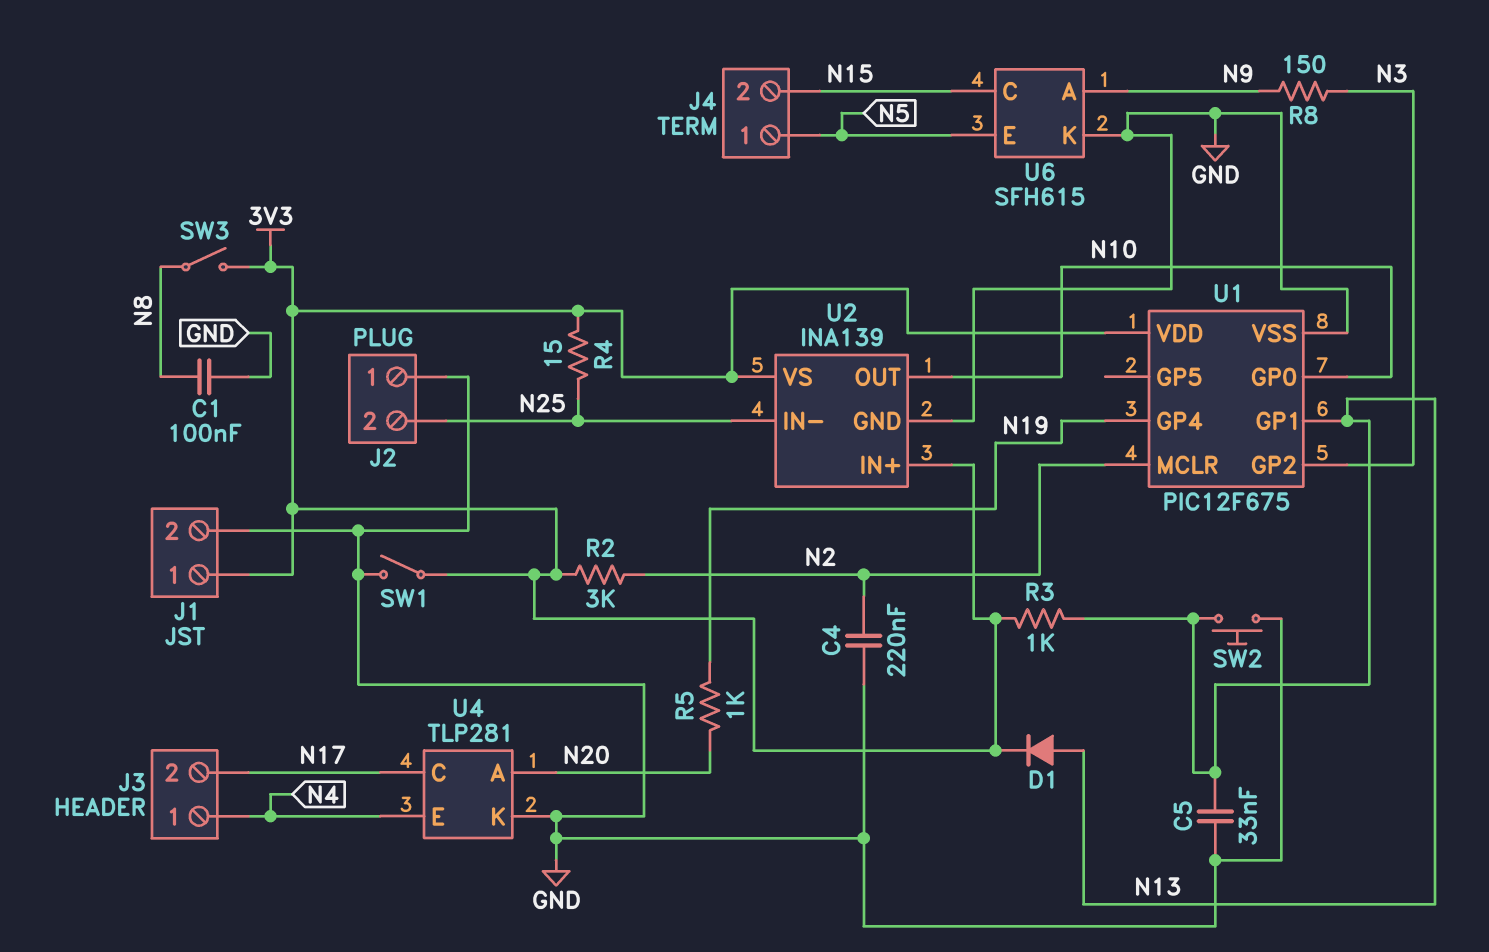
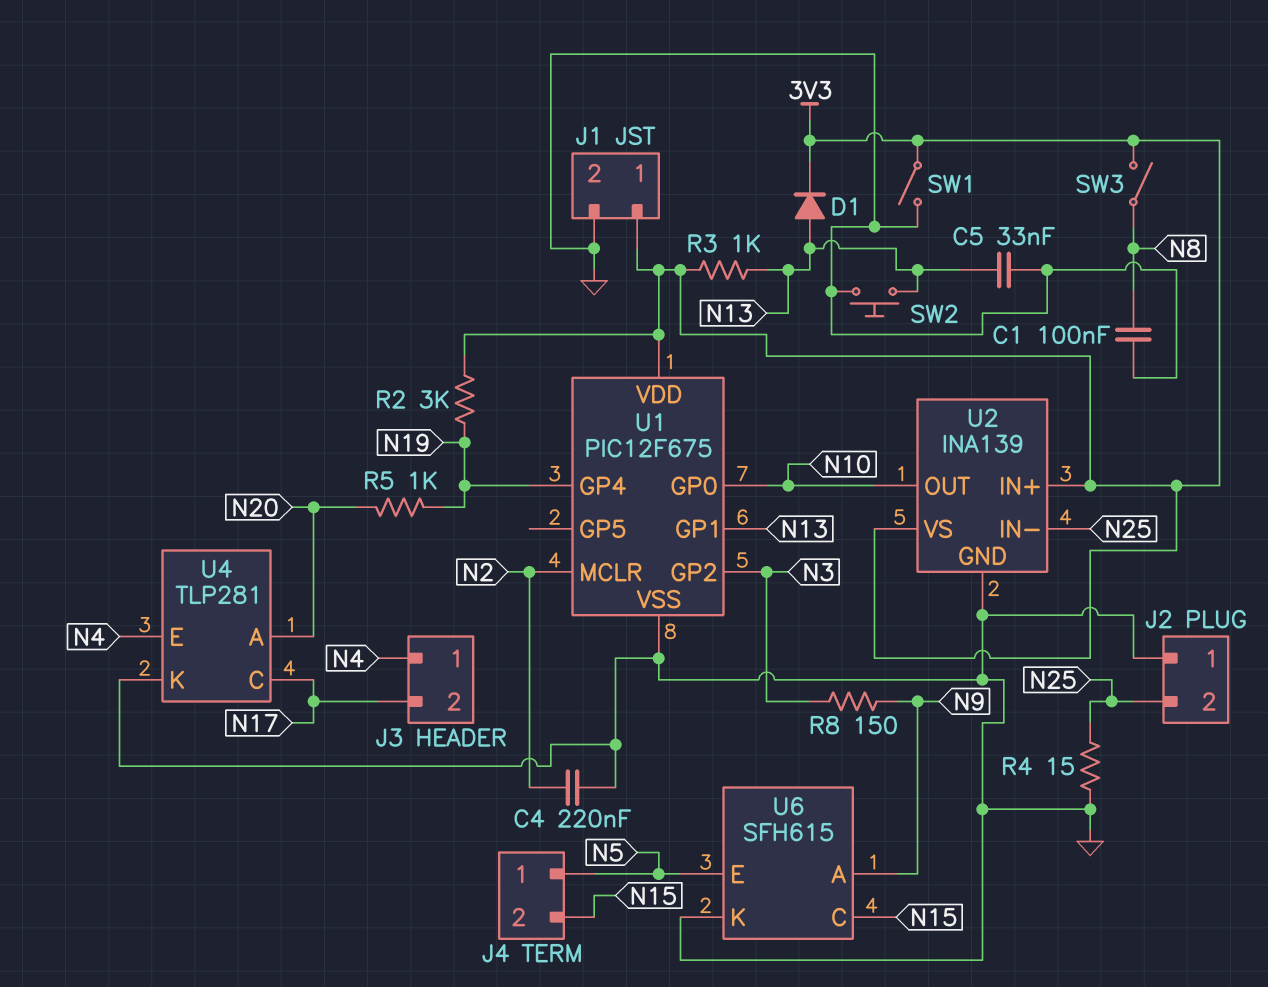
R2: 3k (3V3, N2) -> 3k (3V3, N19)
R4: 15 (3V3, N25) -> 15 (GND, N25)

